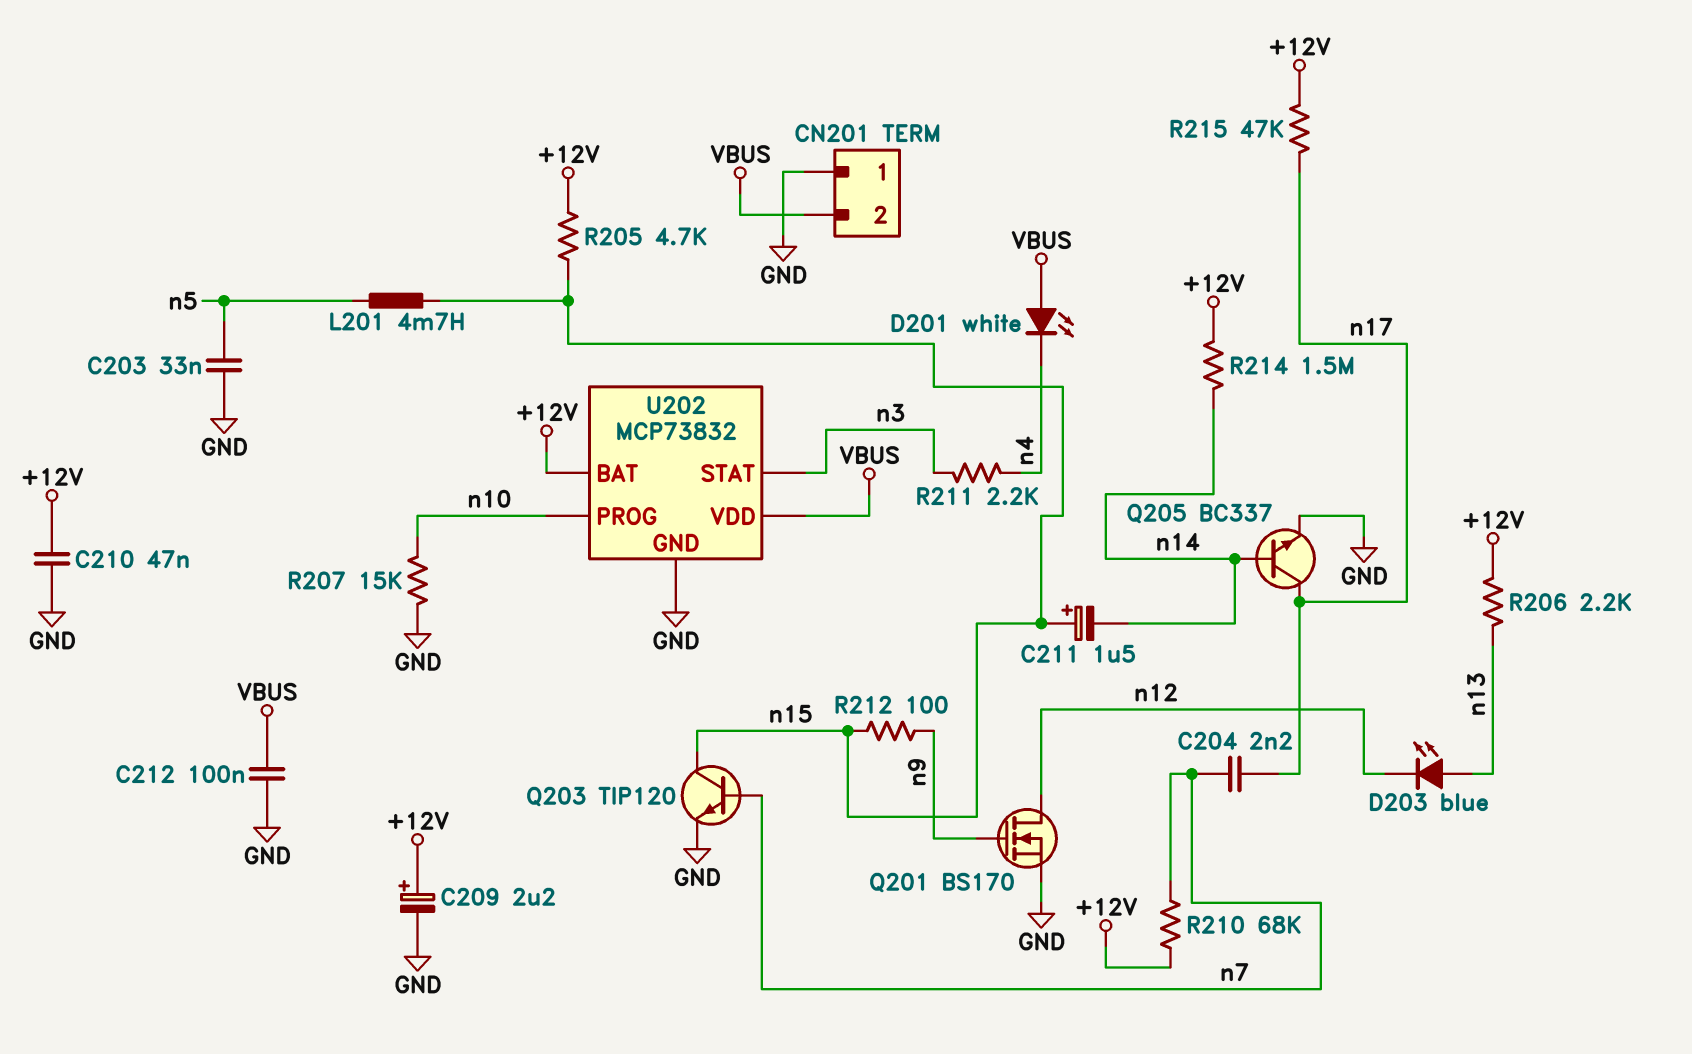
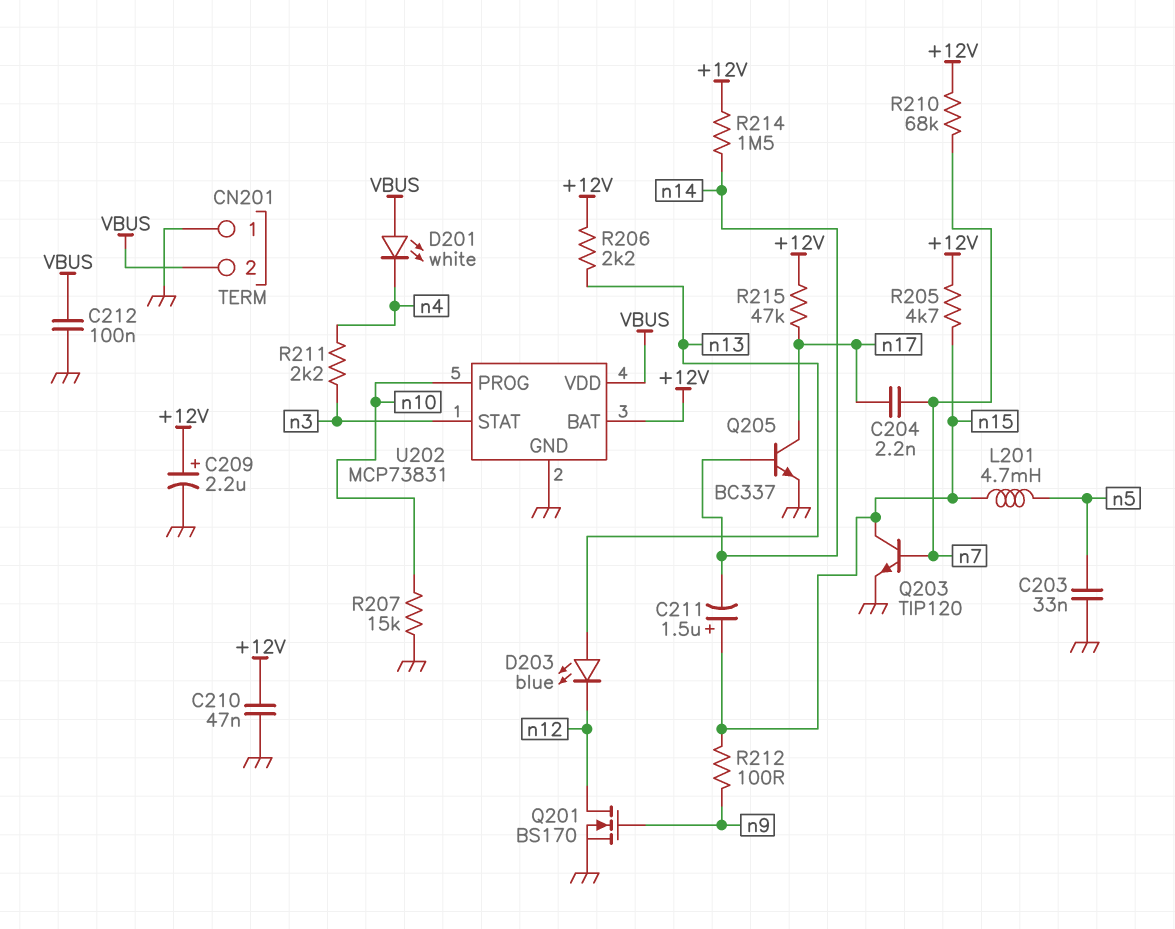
U202: MCP73832 -> MCP73831

